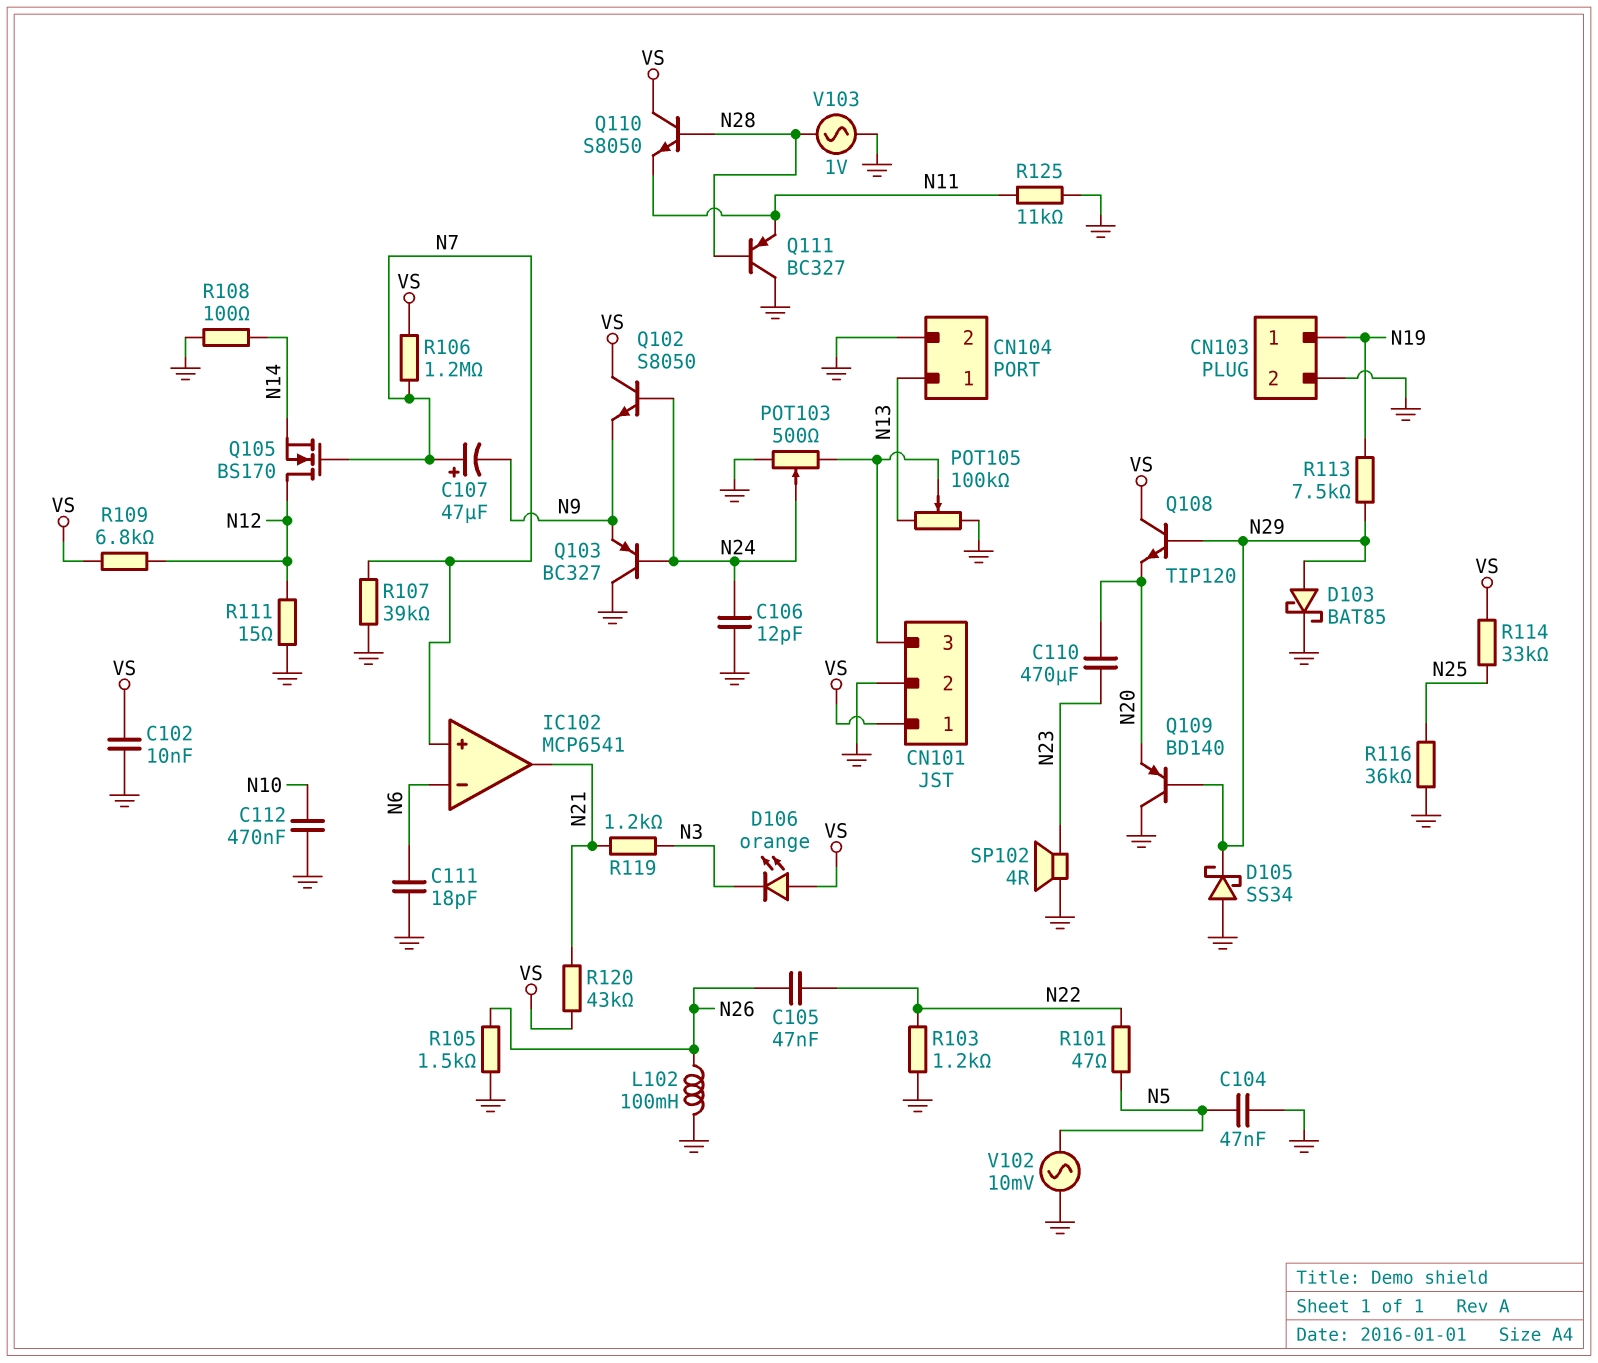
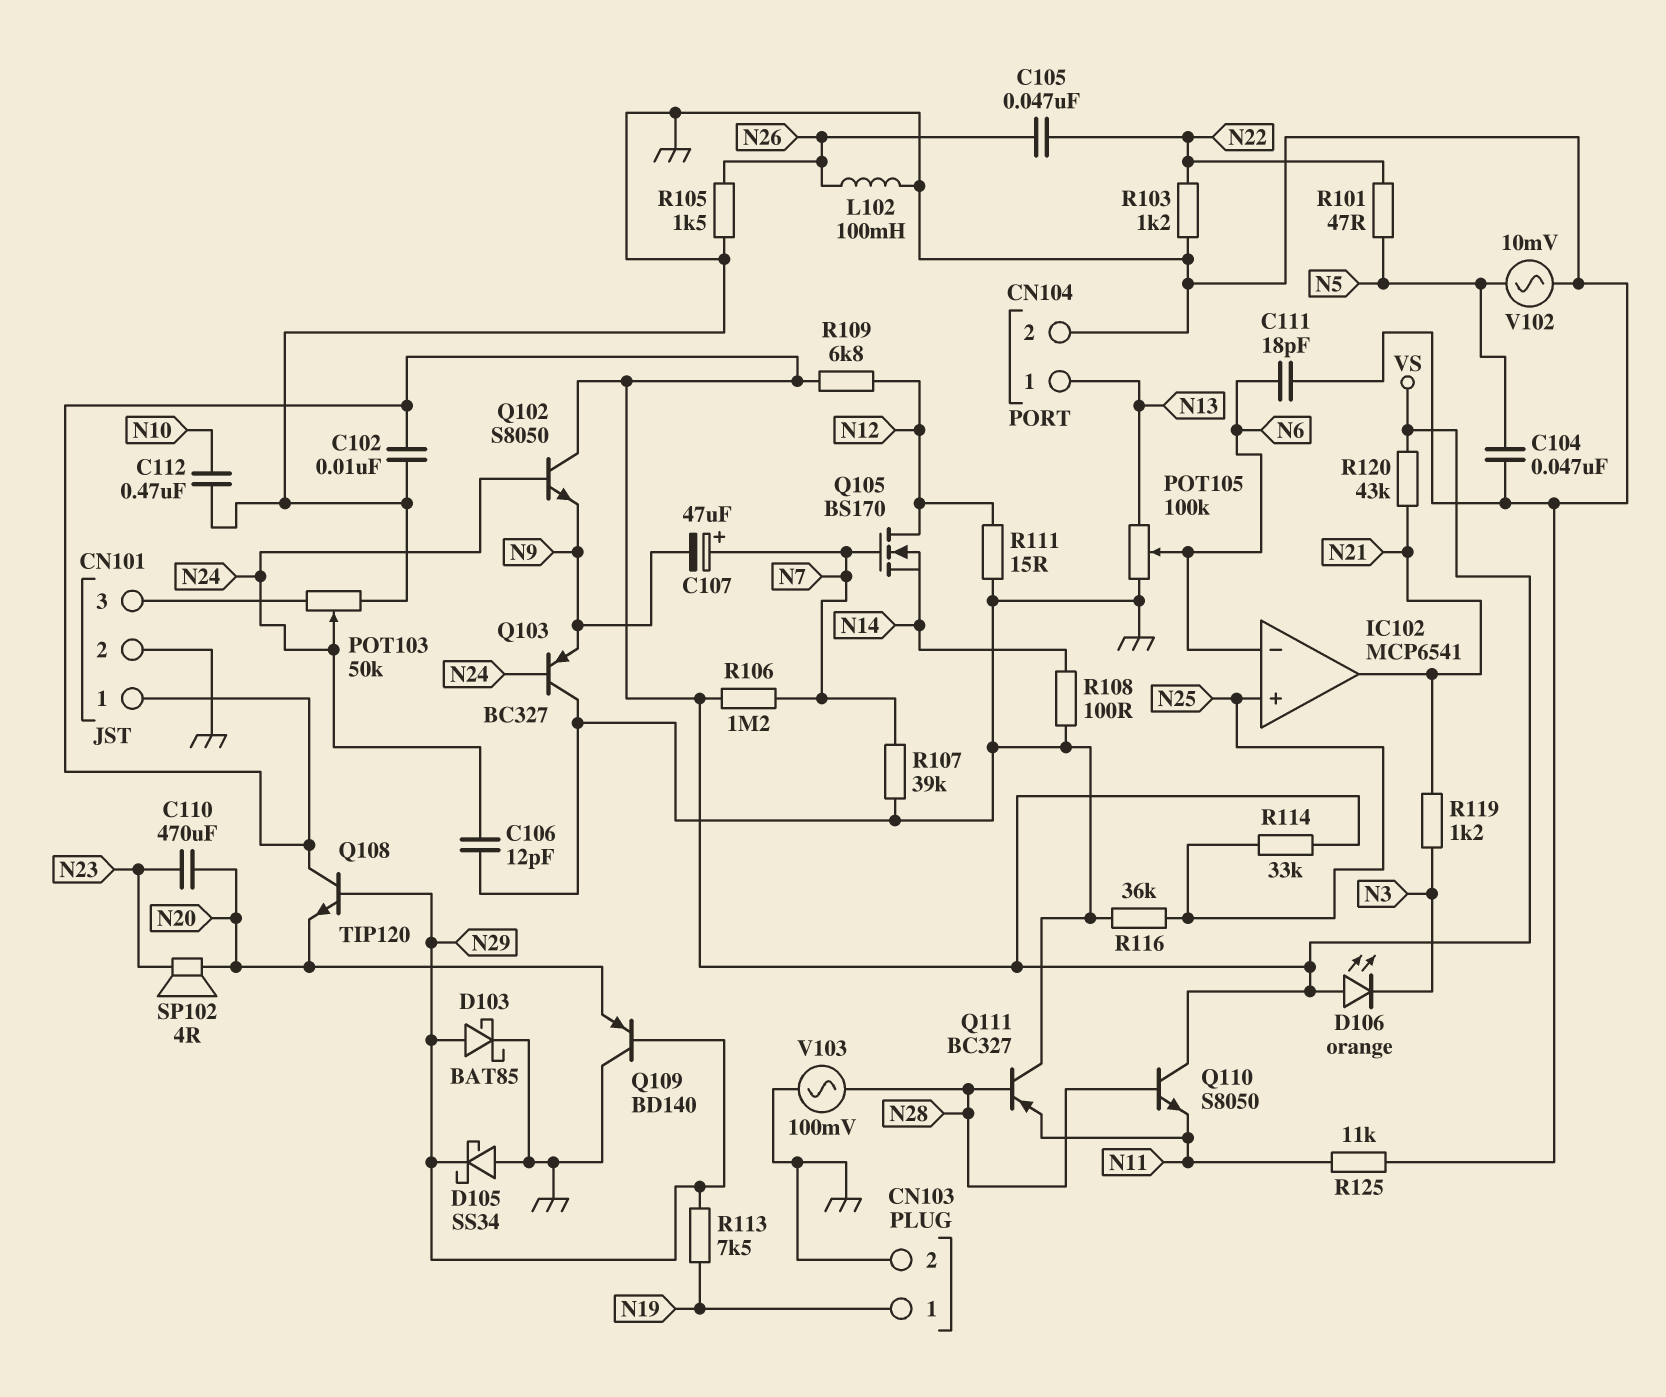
IC102 pin in+: N7 -> N25
POT103: 500 (CN101/3, GND, wiper N24) -> 50k (CN101/3, GND, wiper N24)
POT105: 100k (GND, N13, wiper CN101/3) -> 100k (GND, N13, wiper N6)
SP102: speaker 4R (GND, N23) -> speaker 4R (N20, N23)
V103: AC 1V (GND, N28) -> AC 100mV (GND, N28)

